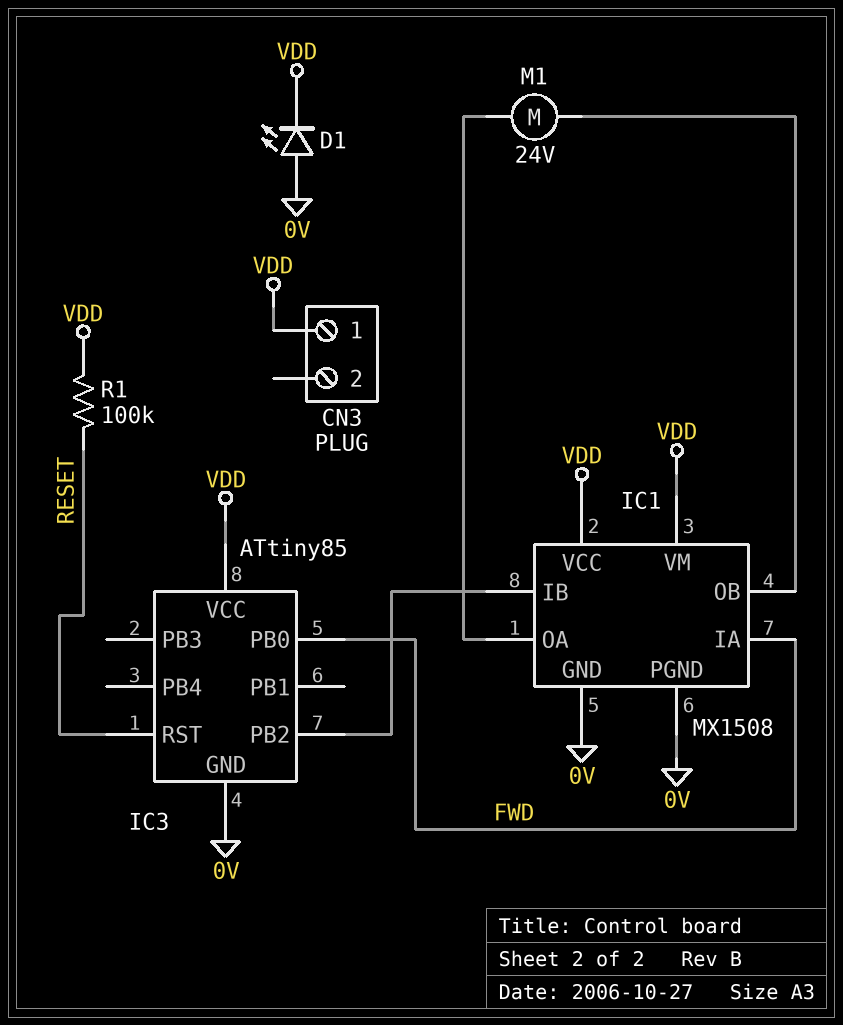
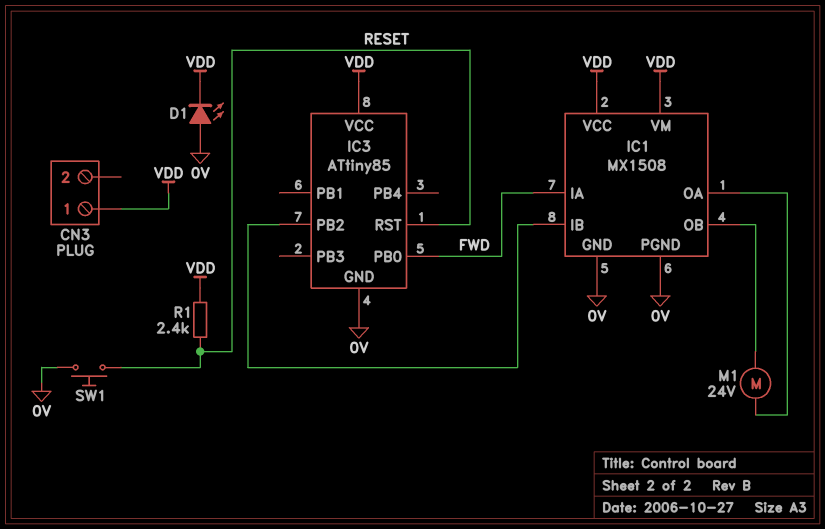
R1: 100k (RESET, VDD) -> 2.4k (RESET, VDD)
SW1: none -> button (0V, RESET)

